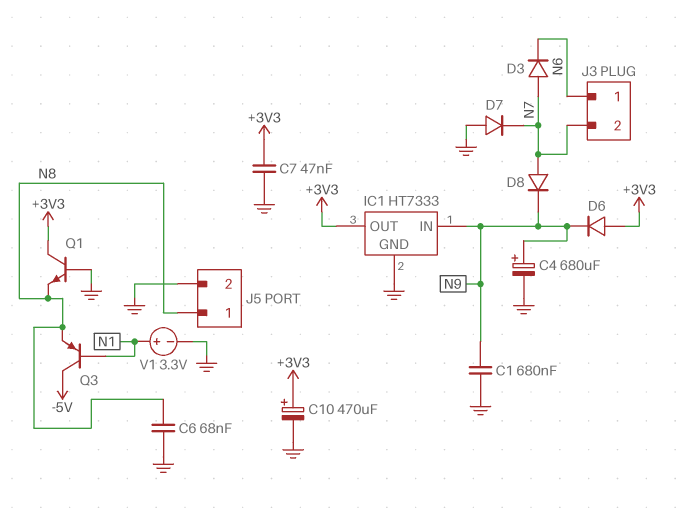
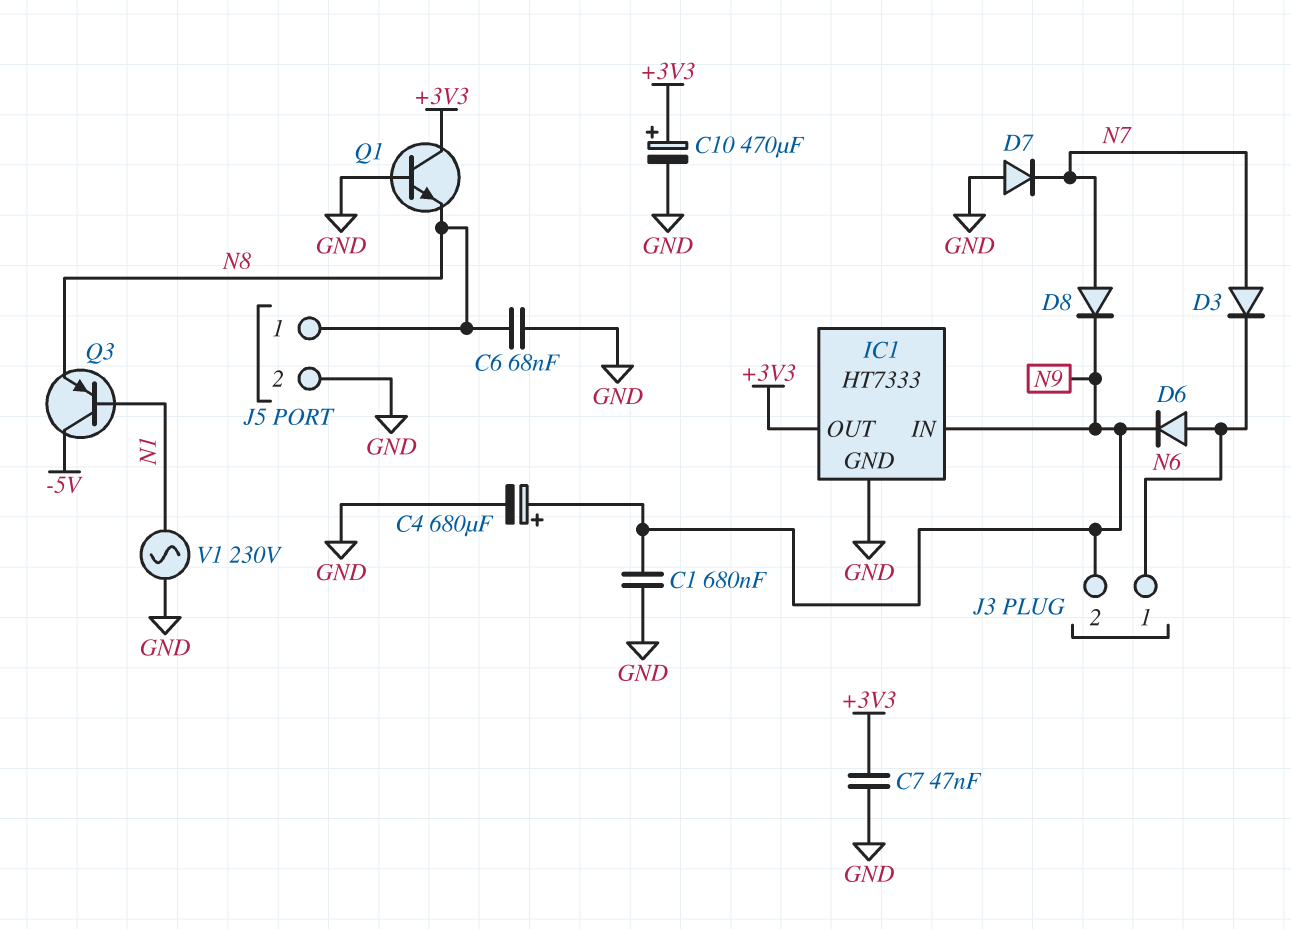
D6: diode (A +3V3, K N9) -> diode (A N6, K N9)
J3 pin 2: N7 -> N9
V1: 3.3V (plus N1, minus GND) -> AC 230V (GND, N1)

